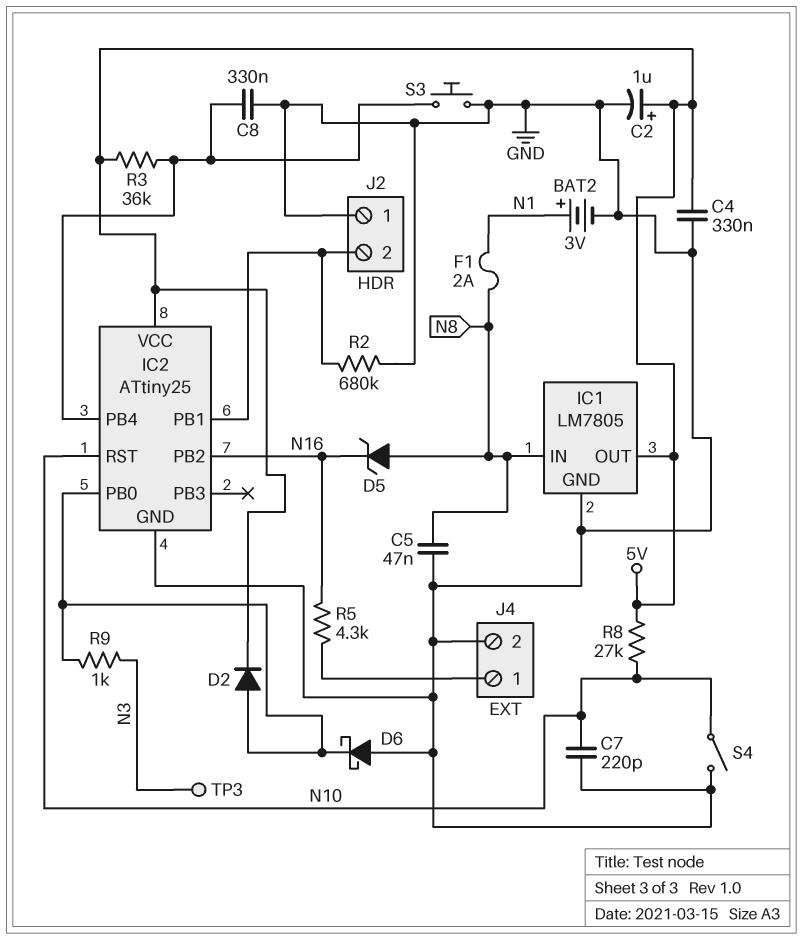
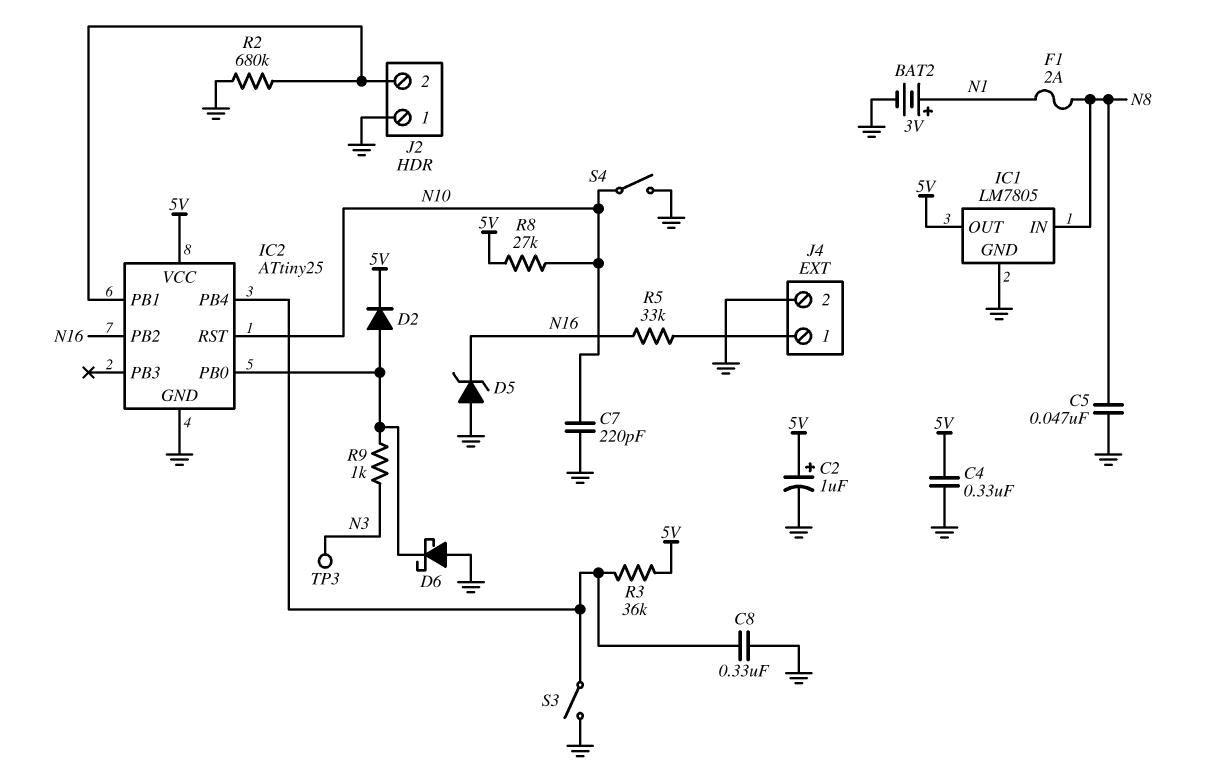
D5: zener (A N8, K N16) -> zener (A GND, K N16)
R5: 4.3k (J4/1, N16) -> 33k (J4/1, N16)
S3: button (GND, IC2/PB4) -> switch (GND, IC2/PB4)

